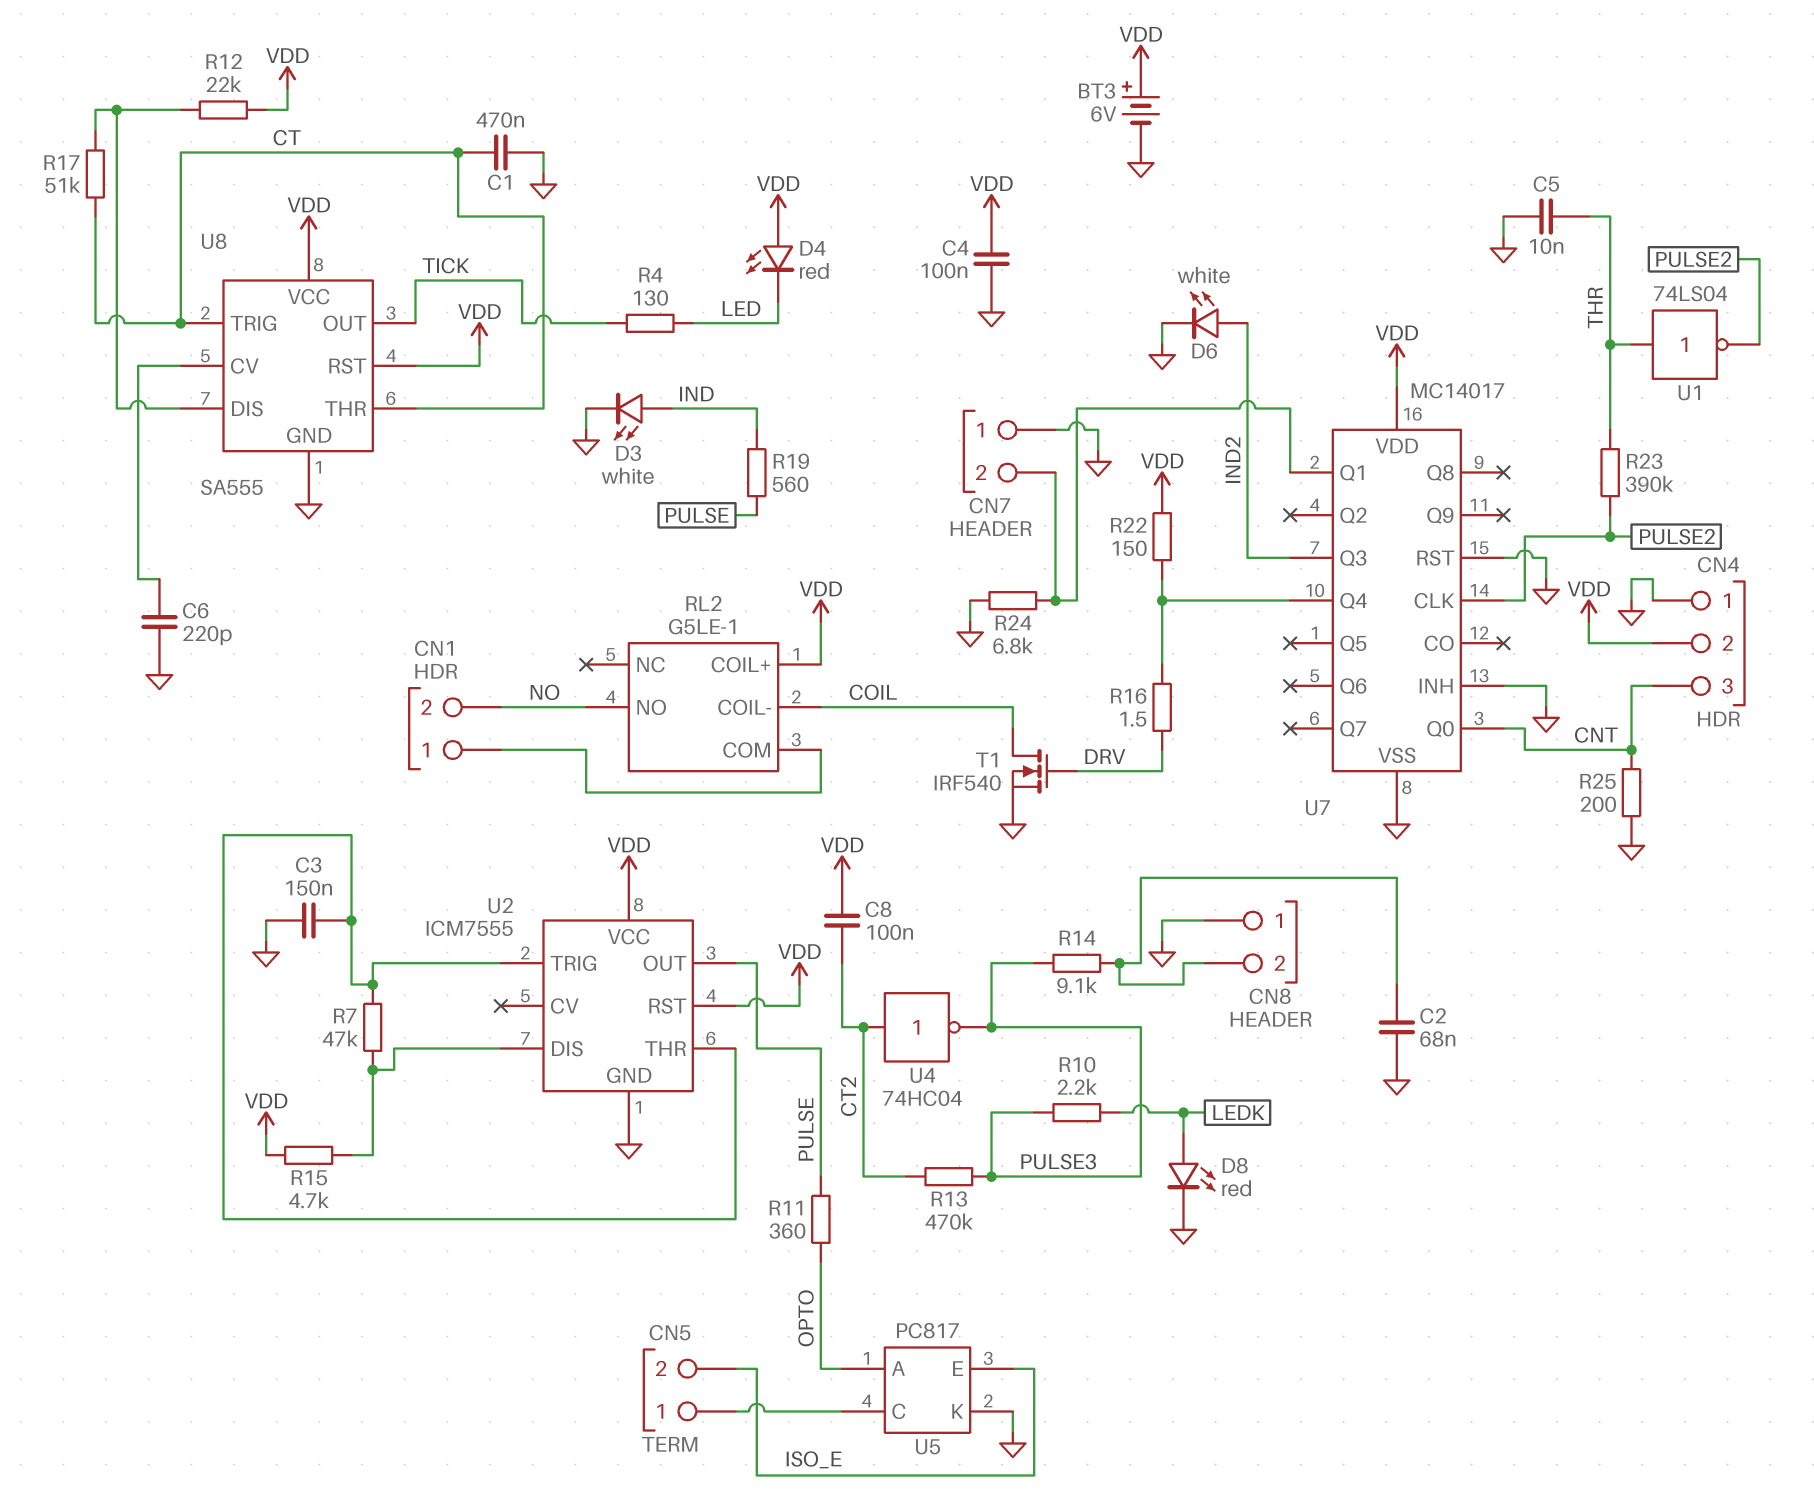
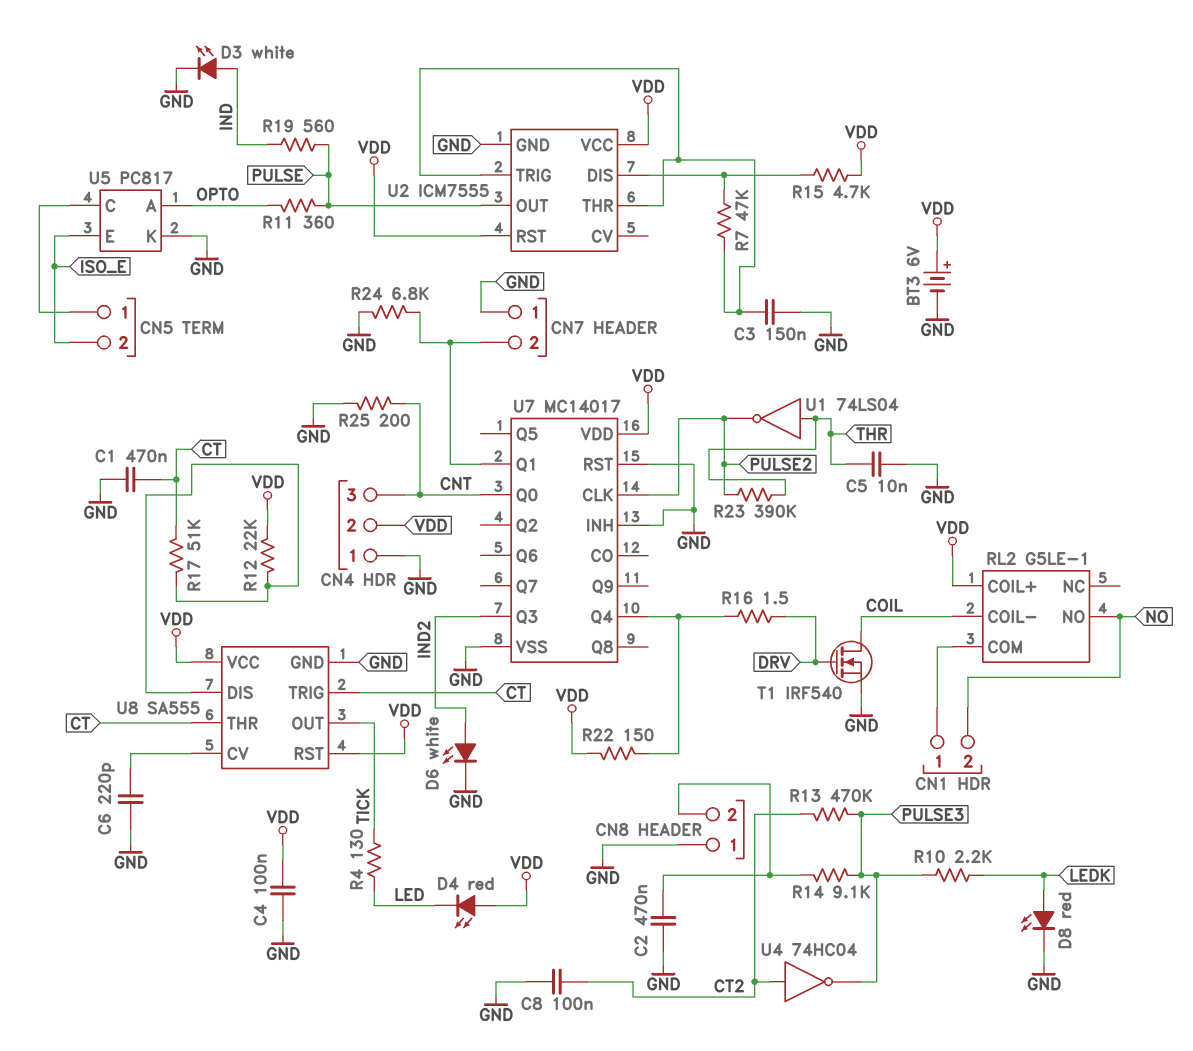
C2: 68nF (CN8/2, GND) -> 470nF (CN8/2, GND)
C8: 100nF (CT2, VDD) -> 100nF (CT2, GND)

